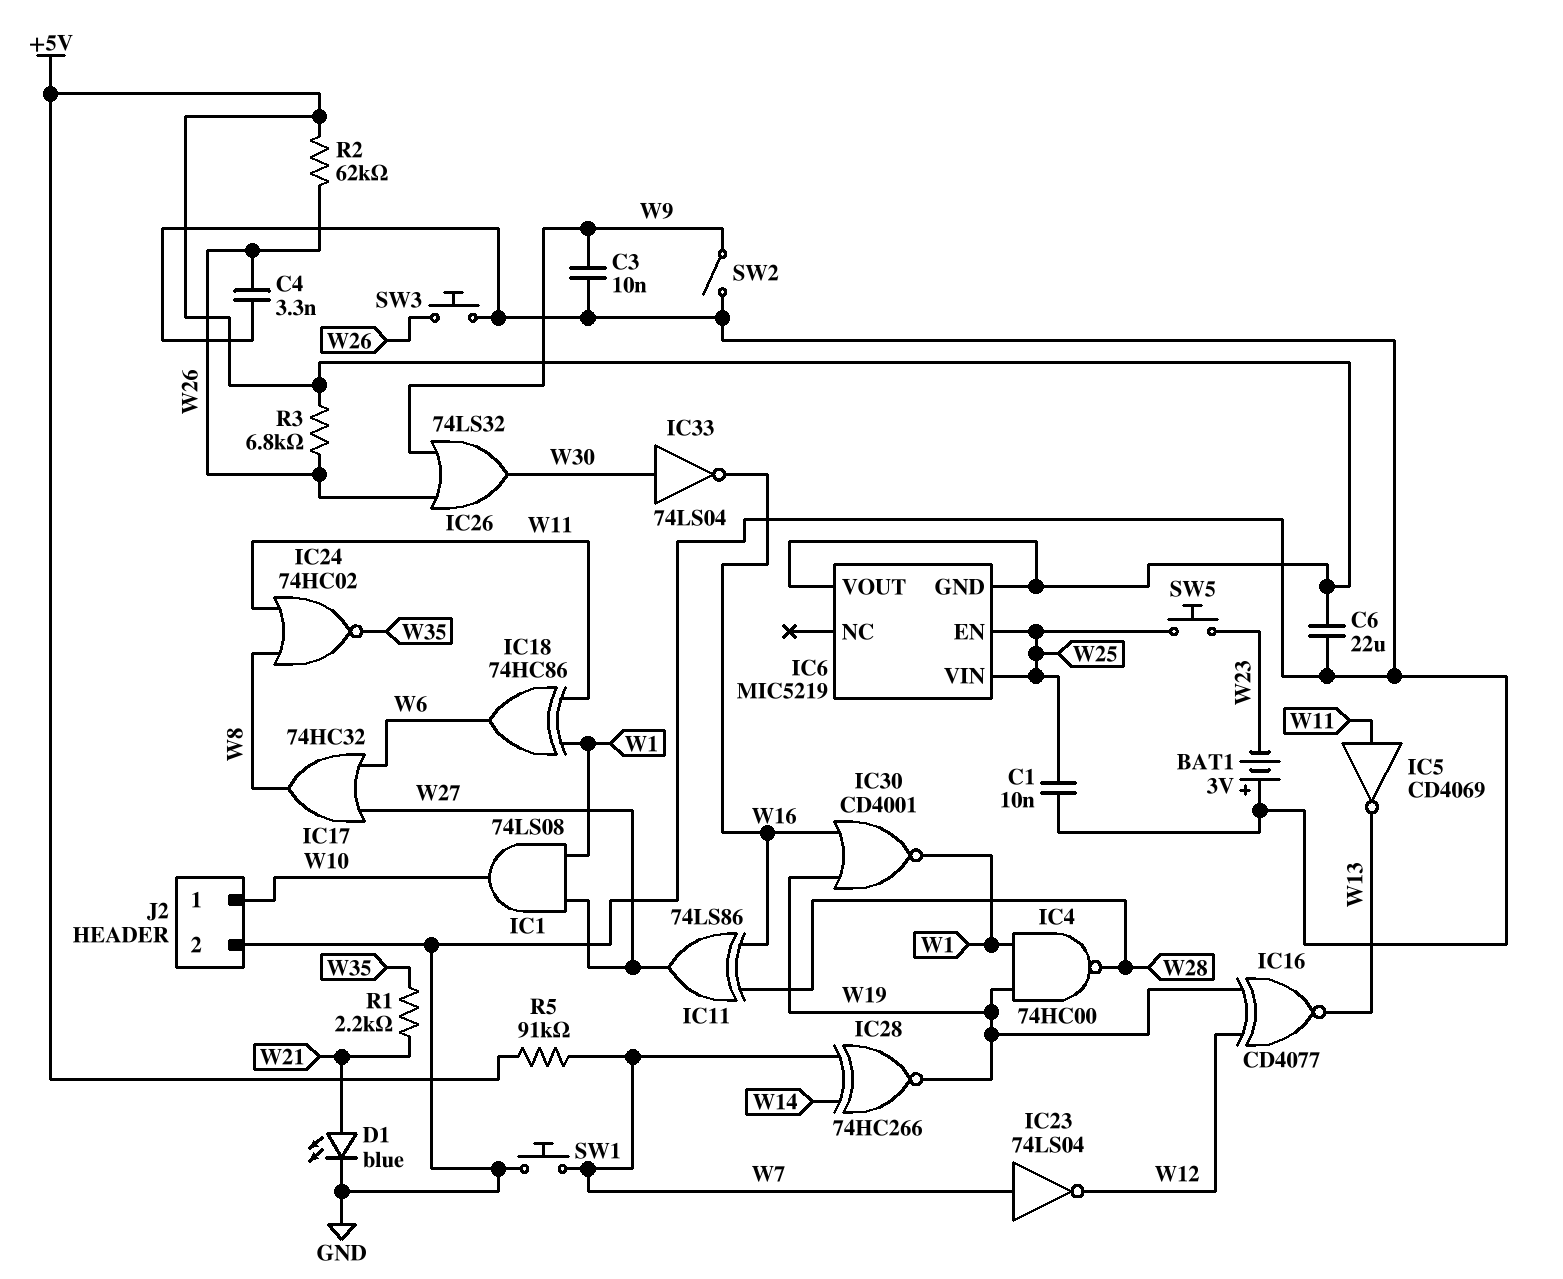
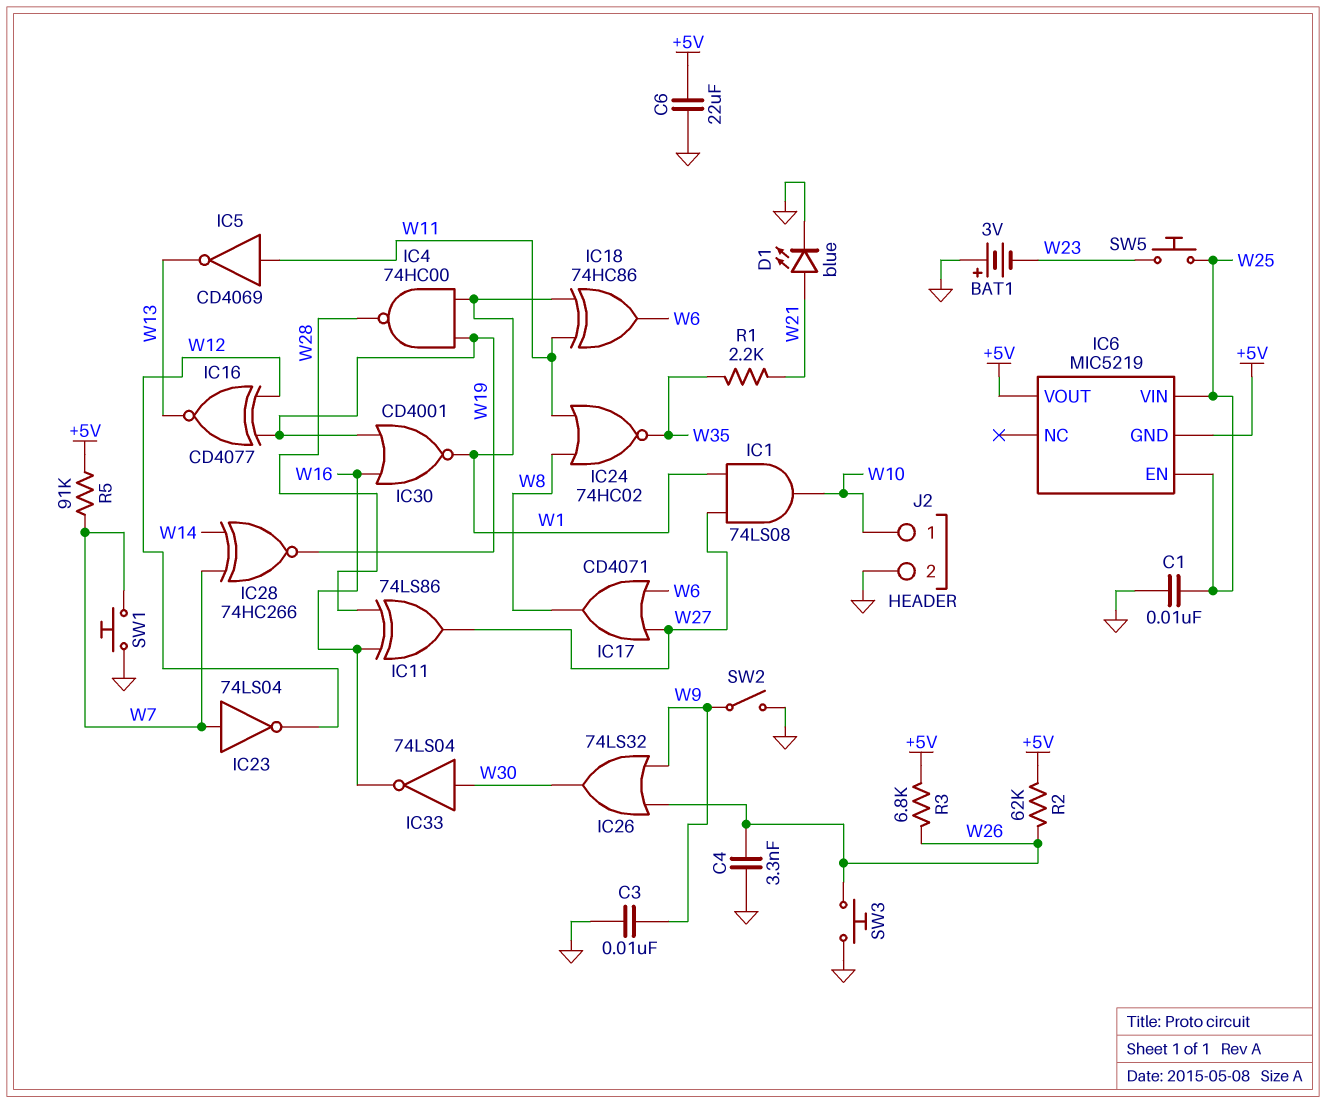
IC17: OR 74HC32 (in W6, in W27, out W8) -> OR CD4071 (in W6, in W27, out W8)

